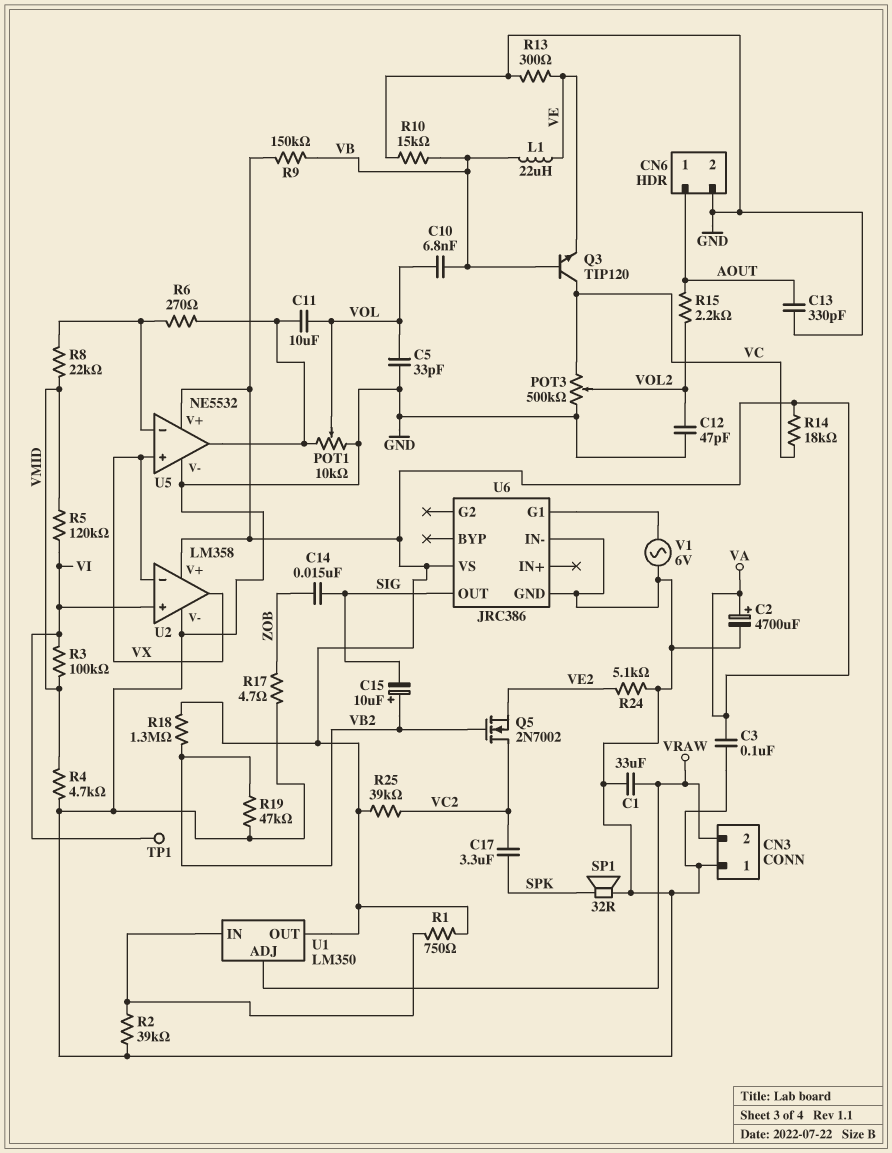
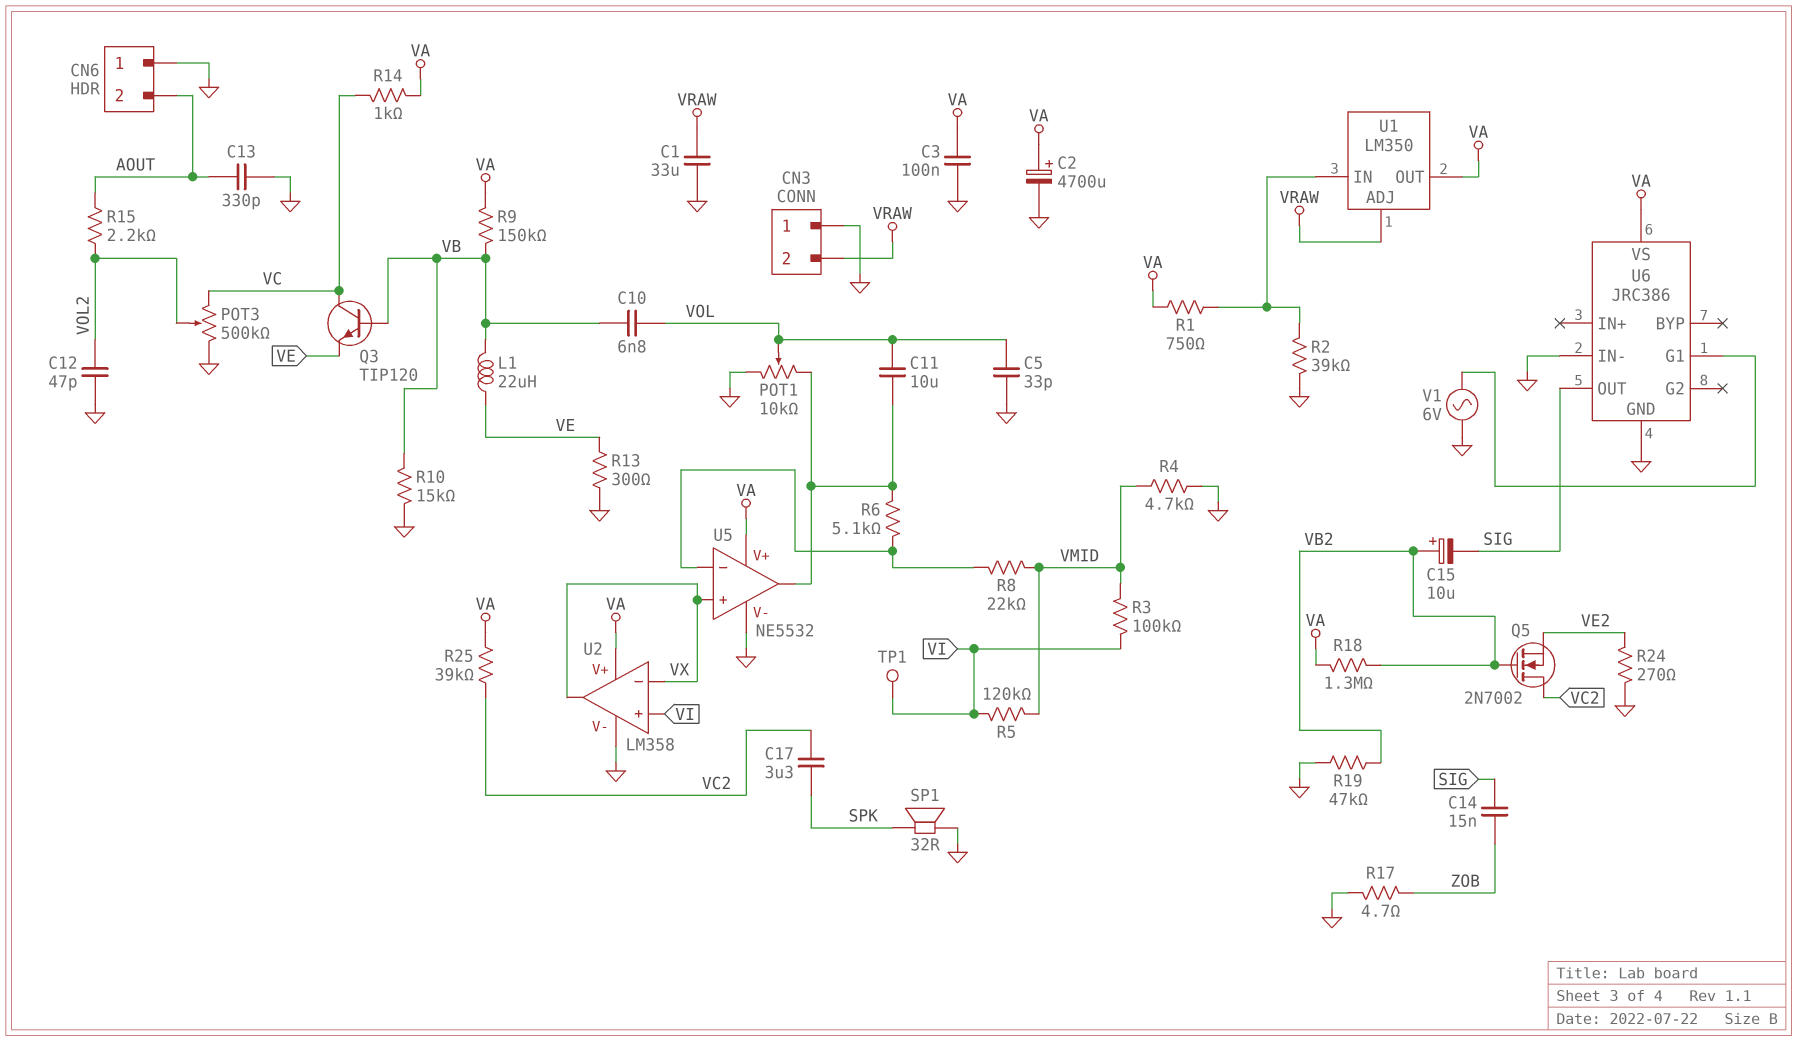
CN6 pin 1: AOUT -> GND
CN6 pin 2: GND -> AOUT
R6: 270 (U5/in-, U5/out) -> 5.1k (U5/in-, U5/out)
R14: 18k (VA, VC) -> 1k (VA, VC)
R24: 5.1k (GND, VE2) -> 270 (GND, VE2)

